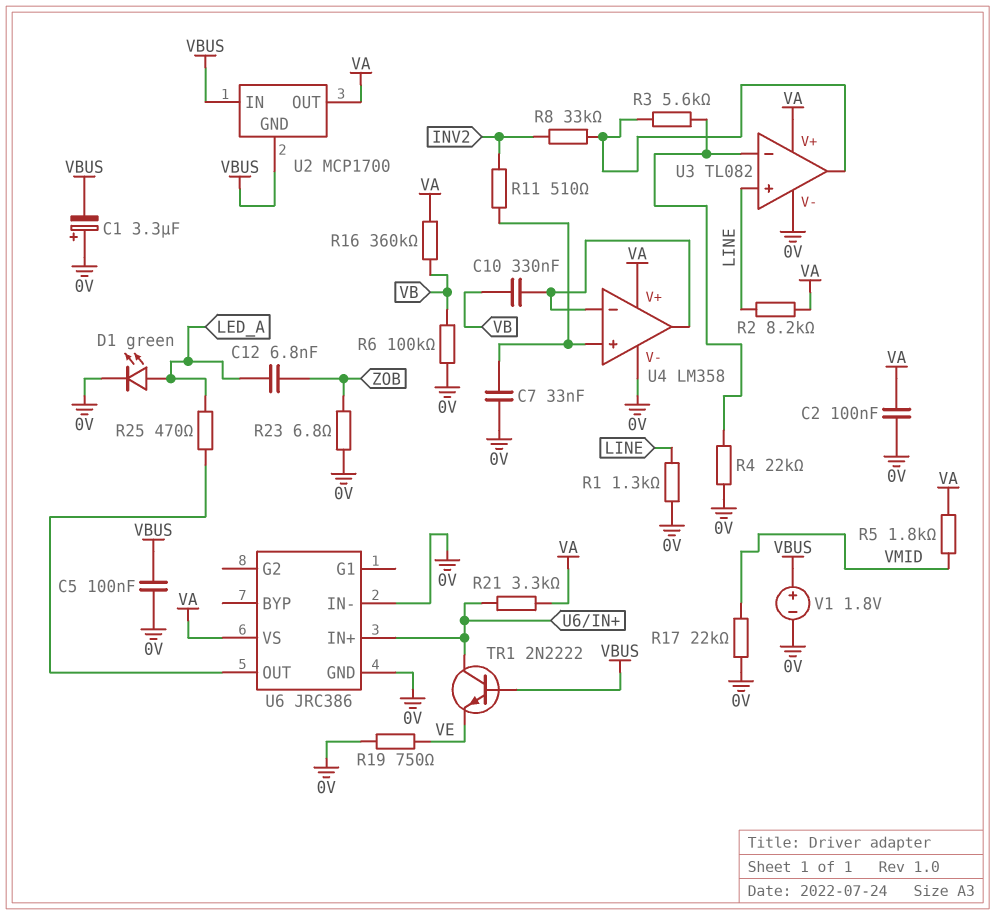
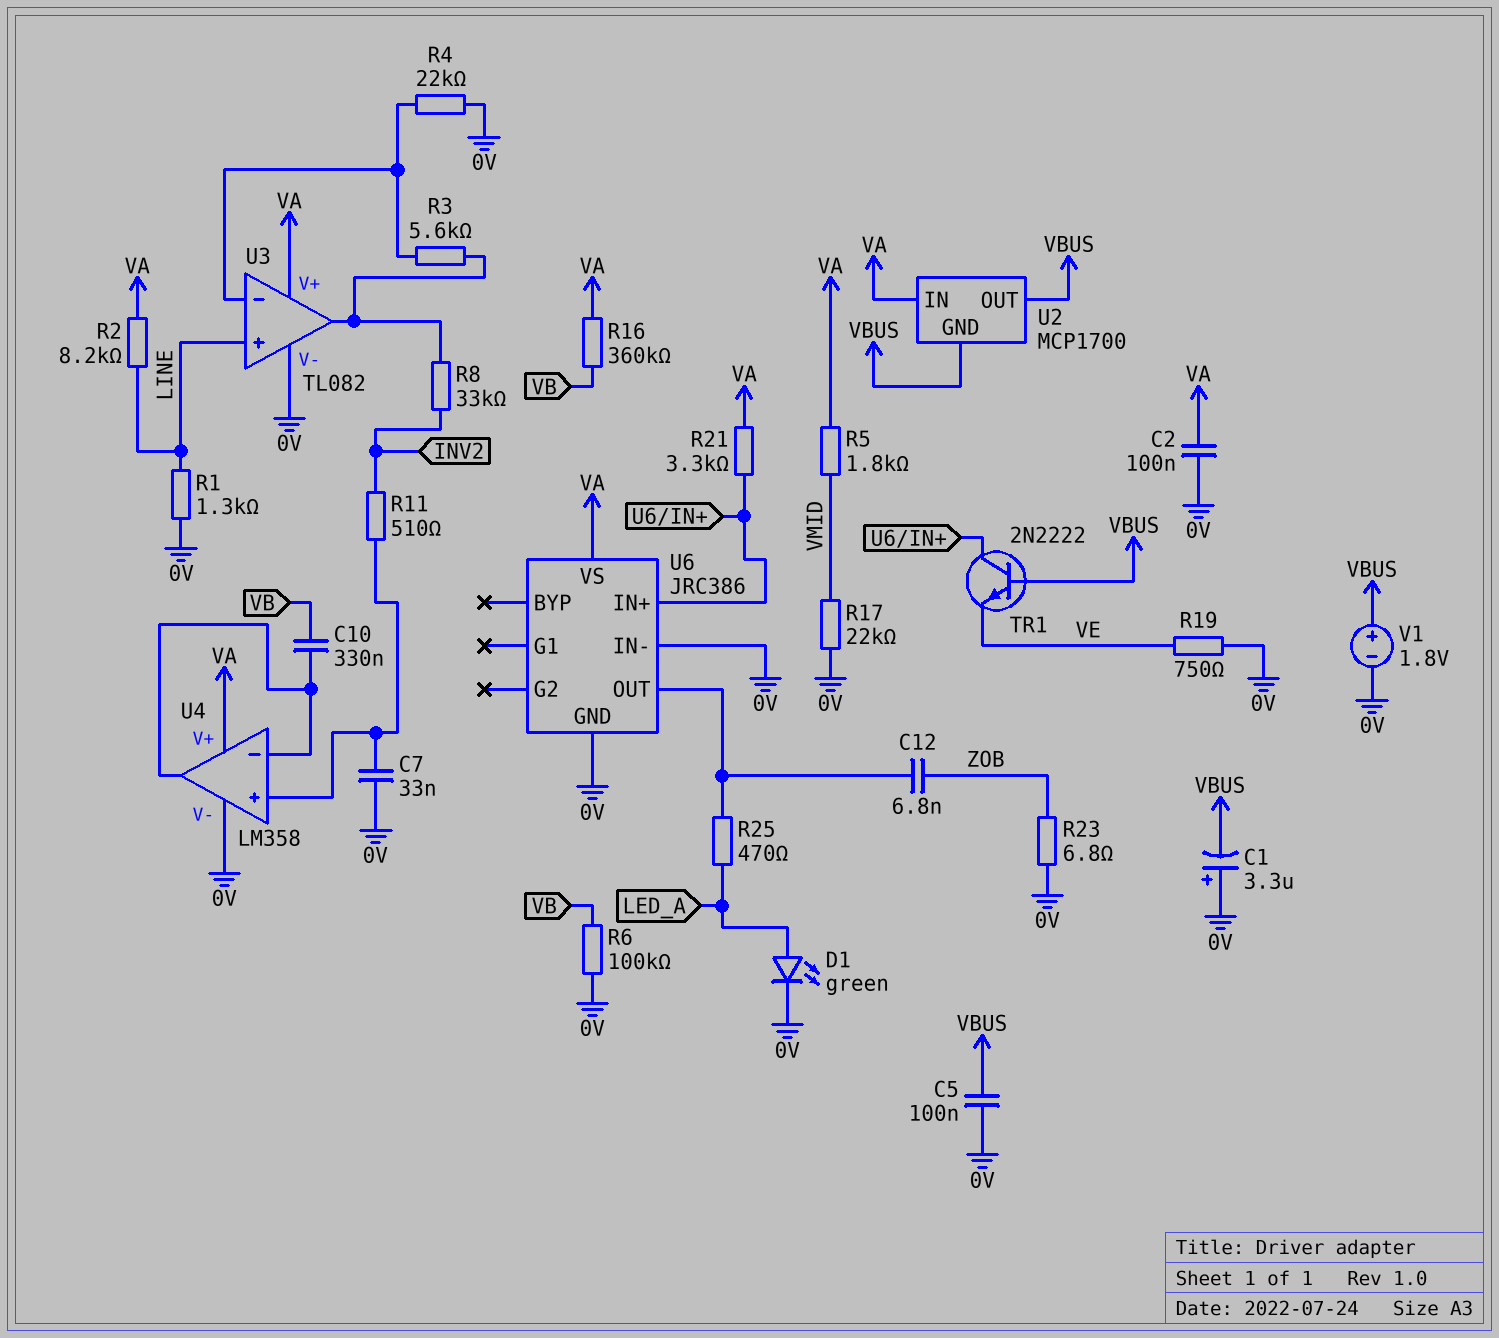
C12: 6.8nF (LED_A, ZOB) -> 6.8nF (U6/OUT, ZOB)
U2 pin IN: VBUS -> VA
U2 pin OUT: VA -> VBUS

